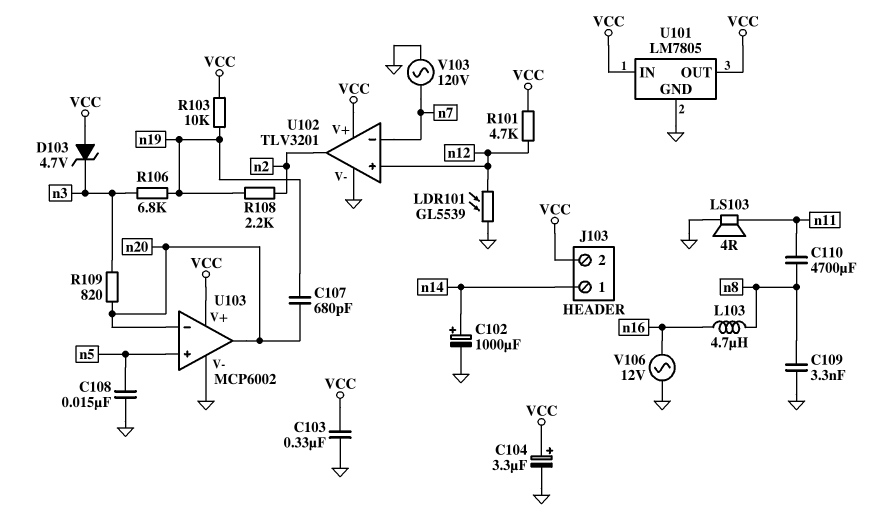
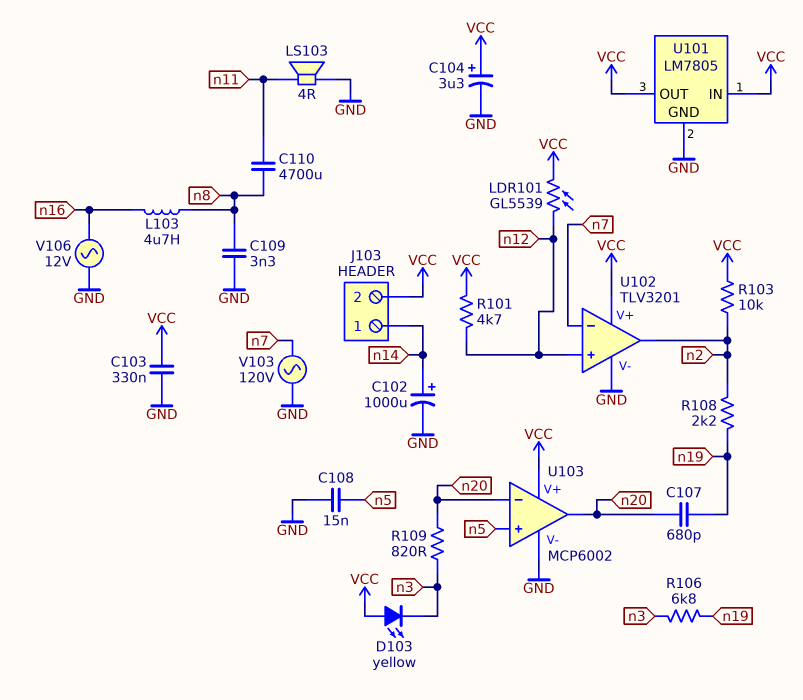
D103: zener 4.7V (A VCC, K n3) -> LED yellow (A VCC, K n3)
LDR101: GL5539 (GND, n12) -> GL5539 (VCC, n12)
R103: 10k (VCC, n19) -> 10k (VCC, n2)

